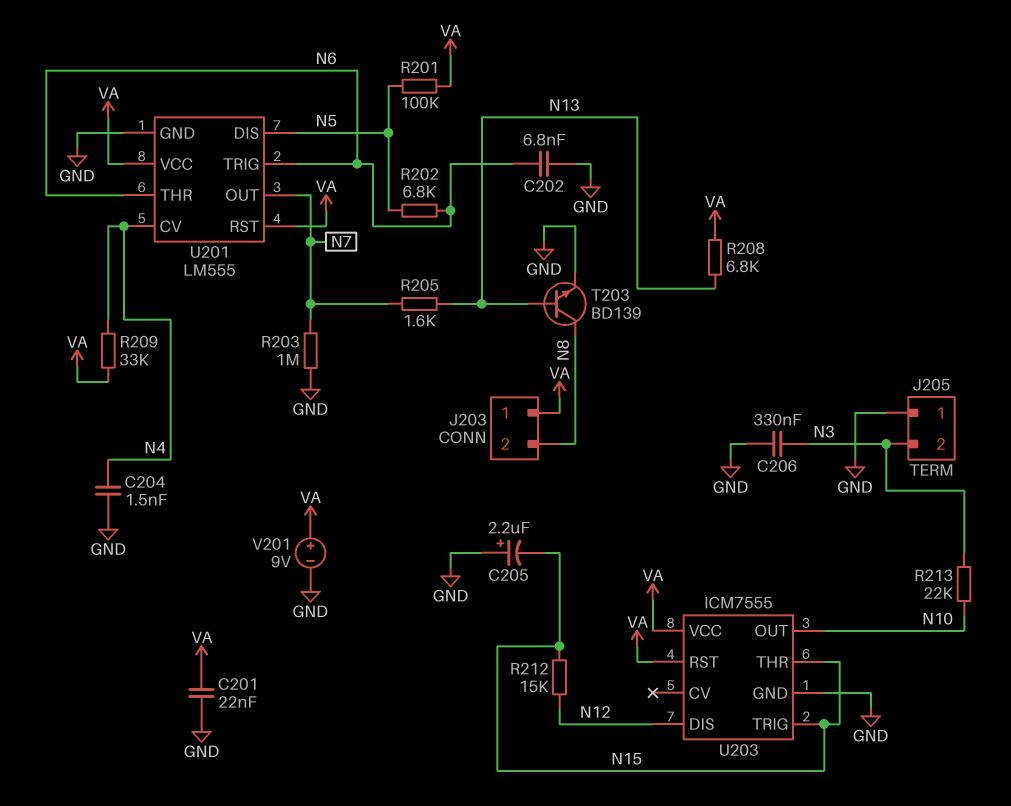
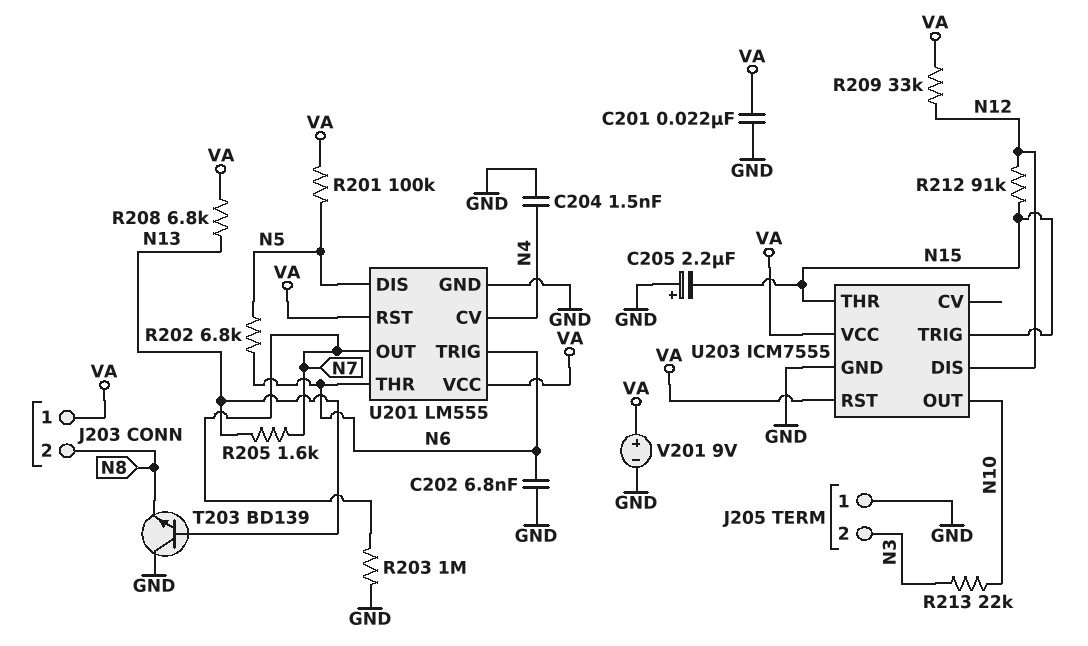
C206: 330nF (GND, N3) -> none
R209: 33k (N4, VA) -> 33k (N12, VA)
R212: 15k (N12, N15) -> 91k (N12, N15)
T203: NPN BD139 (B N13, C N8, E GND) -> NPN BD139 (B N13, C GND, E N8)

